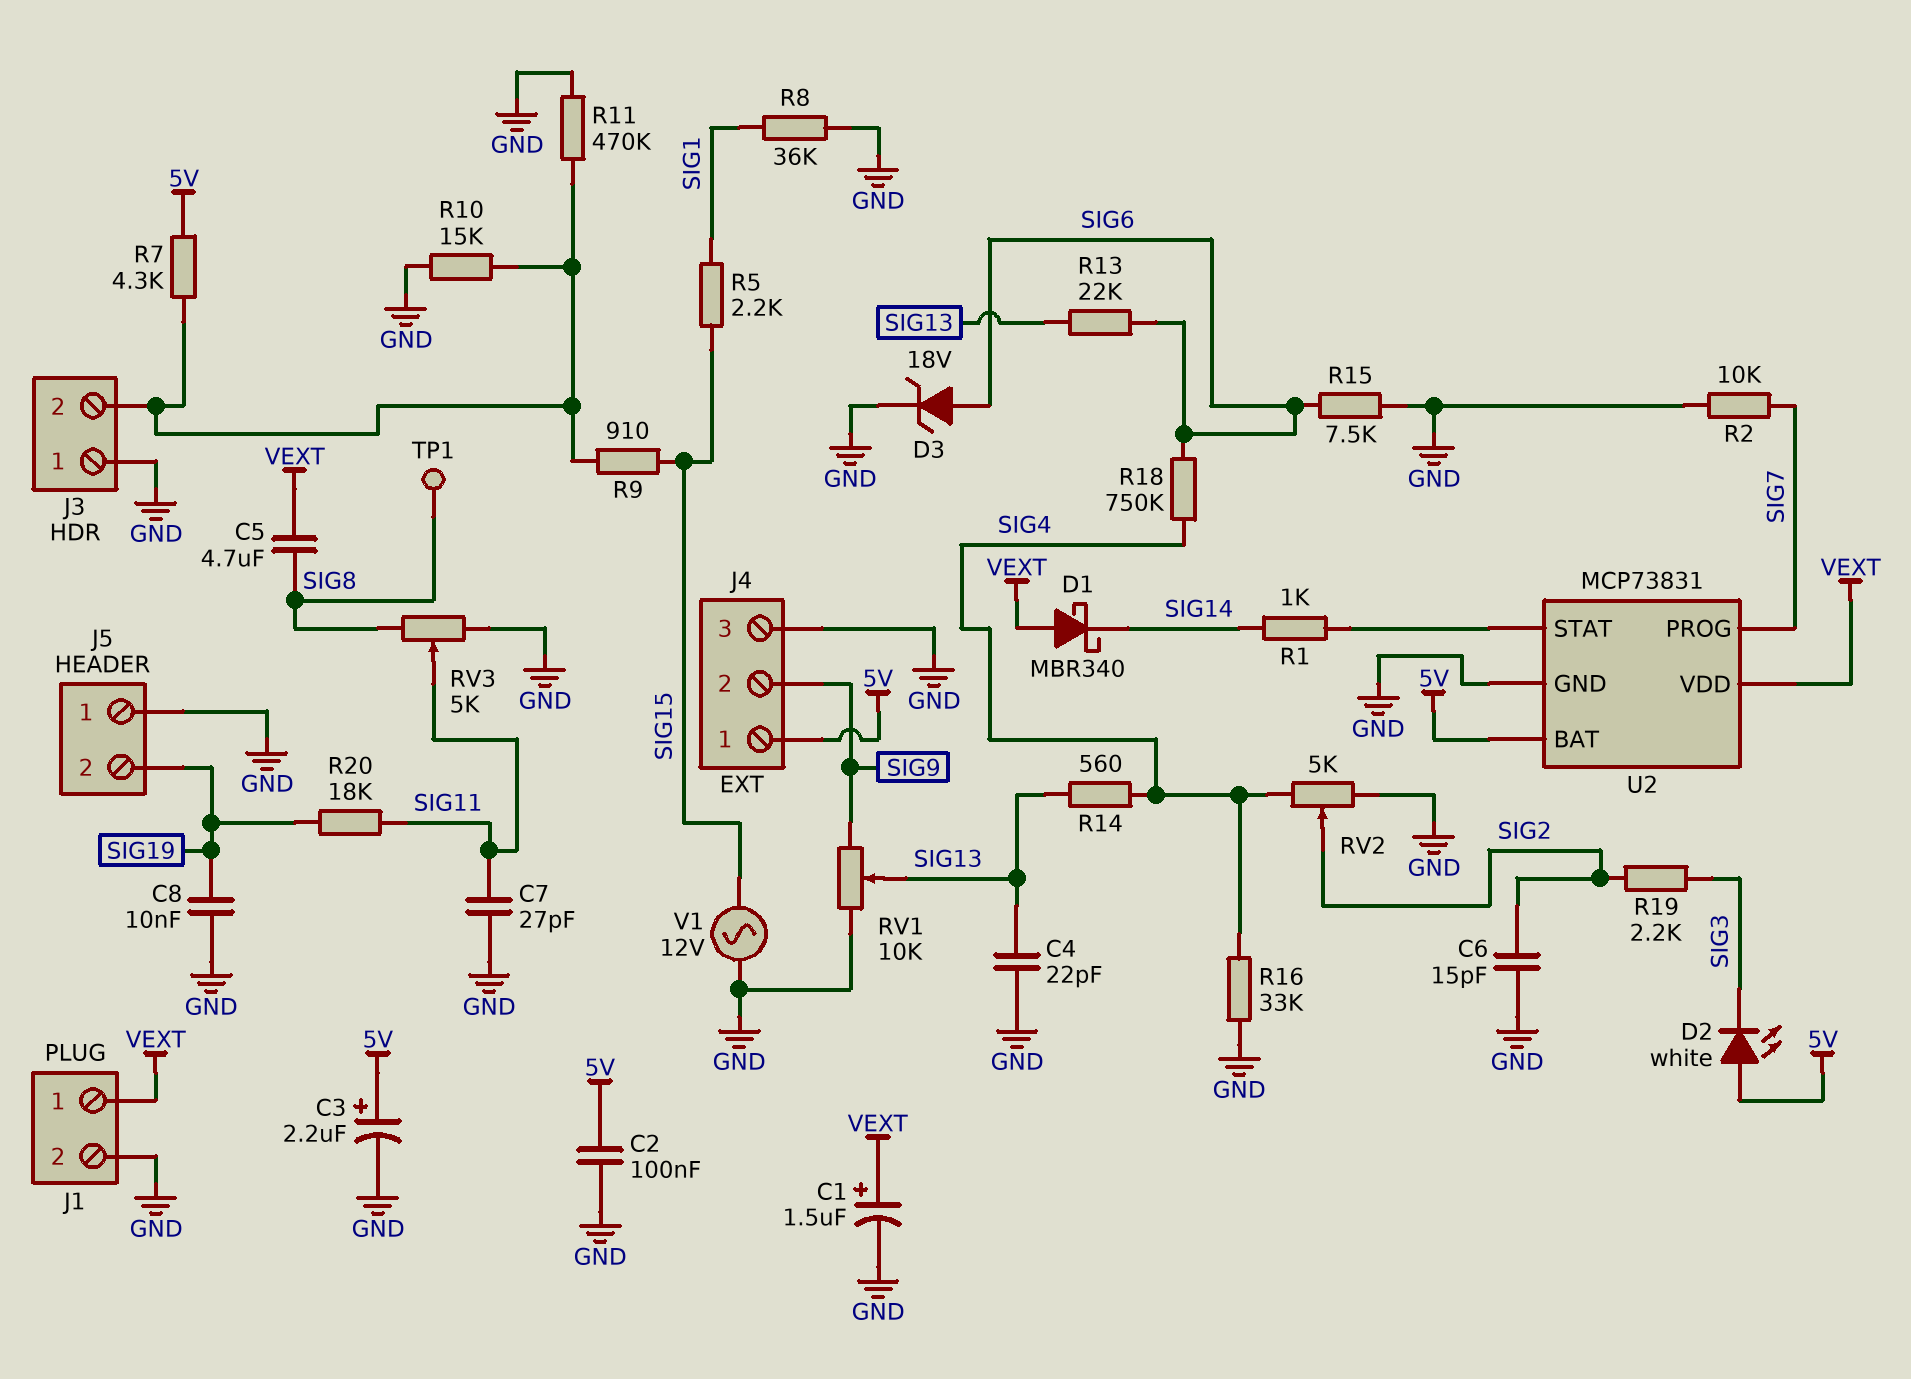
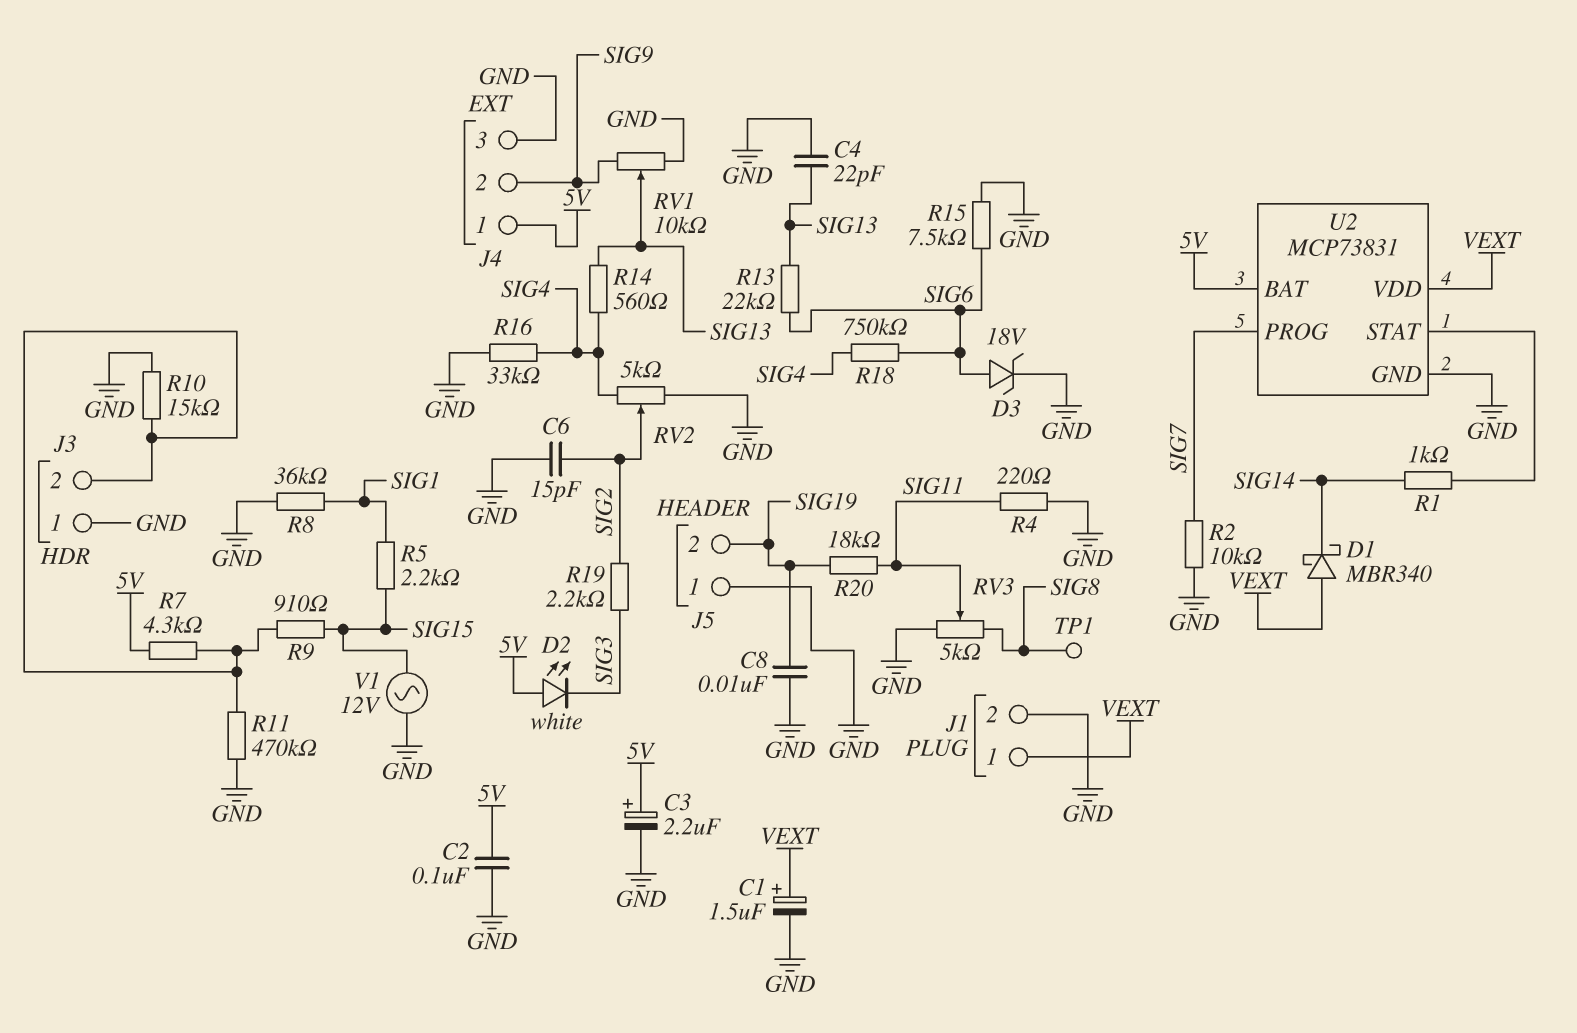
C5: 4.7uF (SIG8, VEXT) -> none
C7: 27pF (GND, SIG11) -> none
R4: none -> 220 (GND, SIG11)

